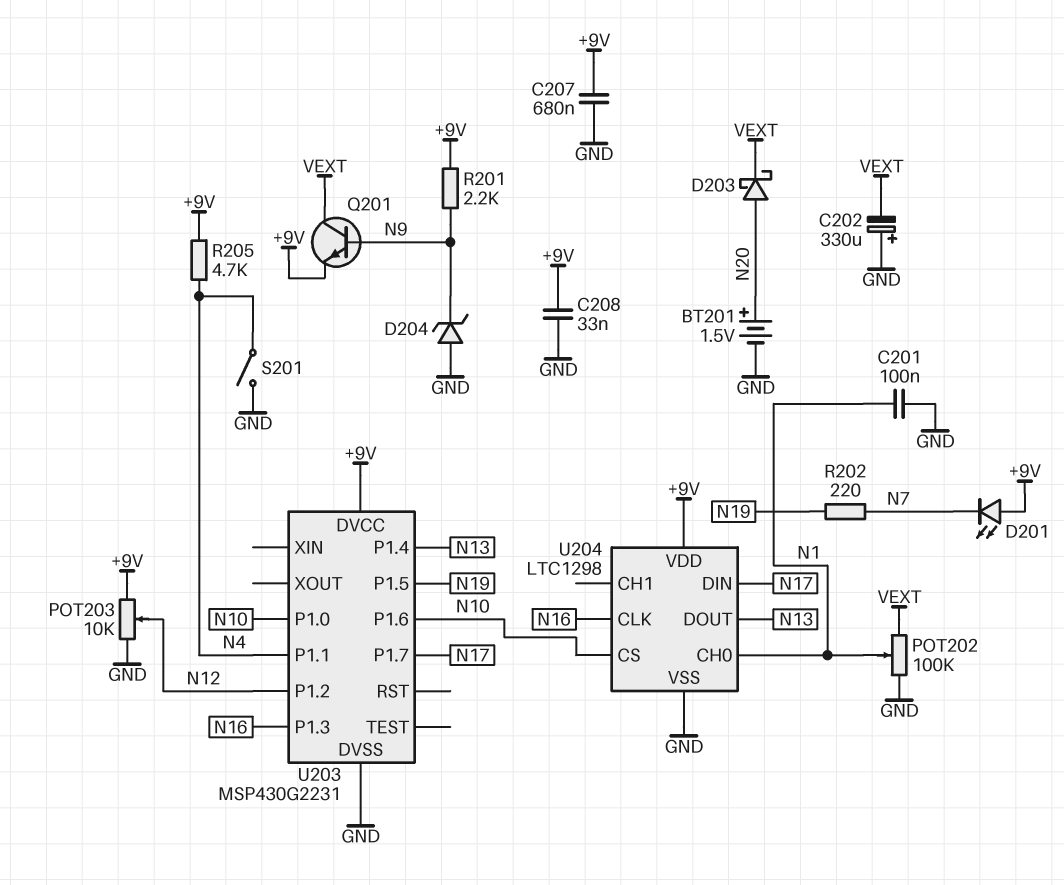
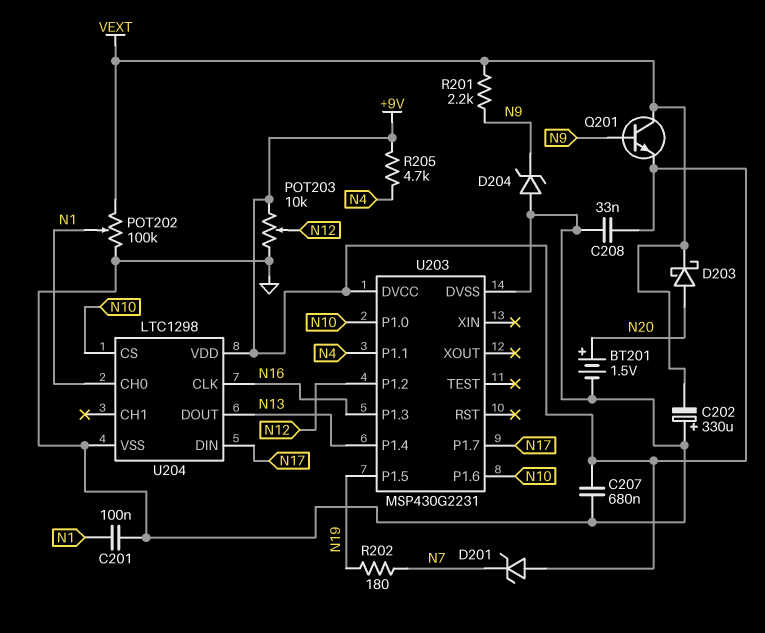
D201: LED (A +9V, K N7) -> zener (A +9V, K N7)
R201: 2.2k (+9V, N9) -> 2.2k (N9, VEXT)
R202: 220 (N7, N19) -> 180 (N7, N19)
S201: switch (GND, N4) -> none

